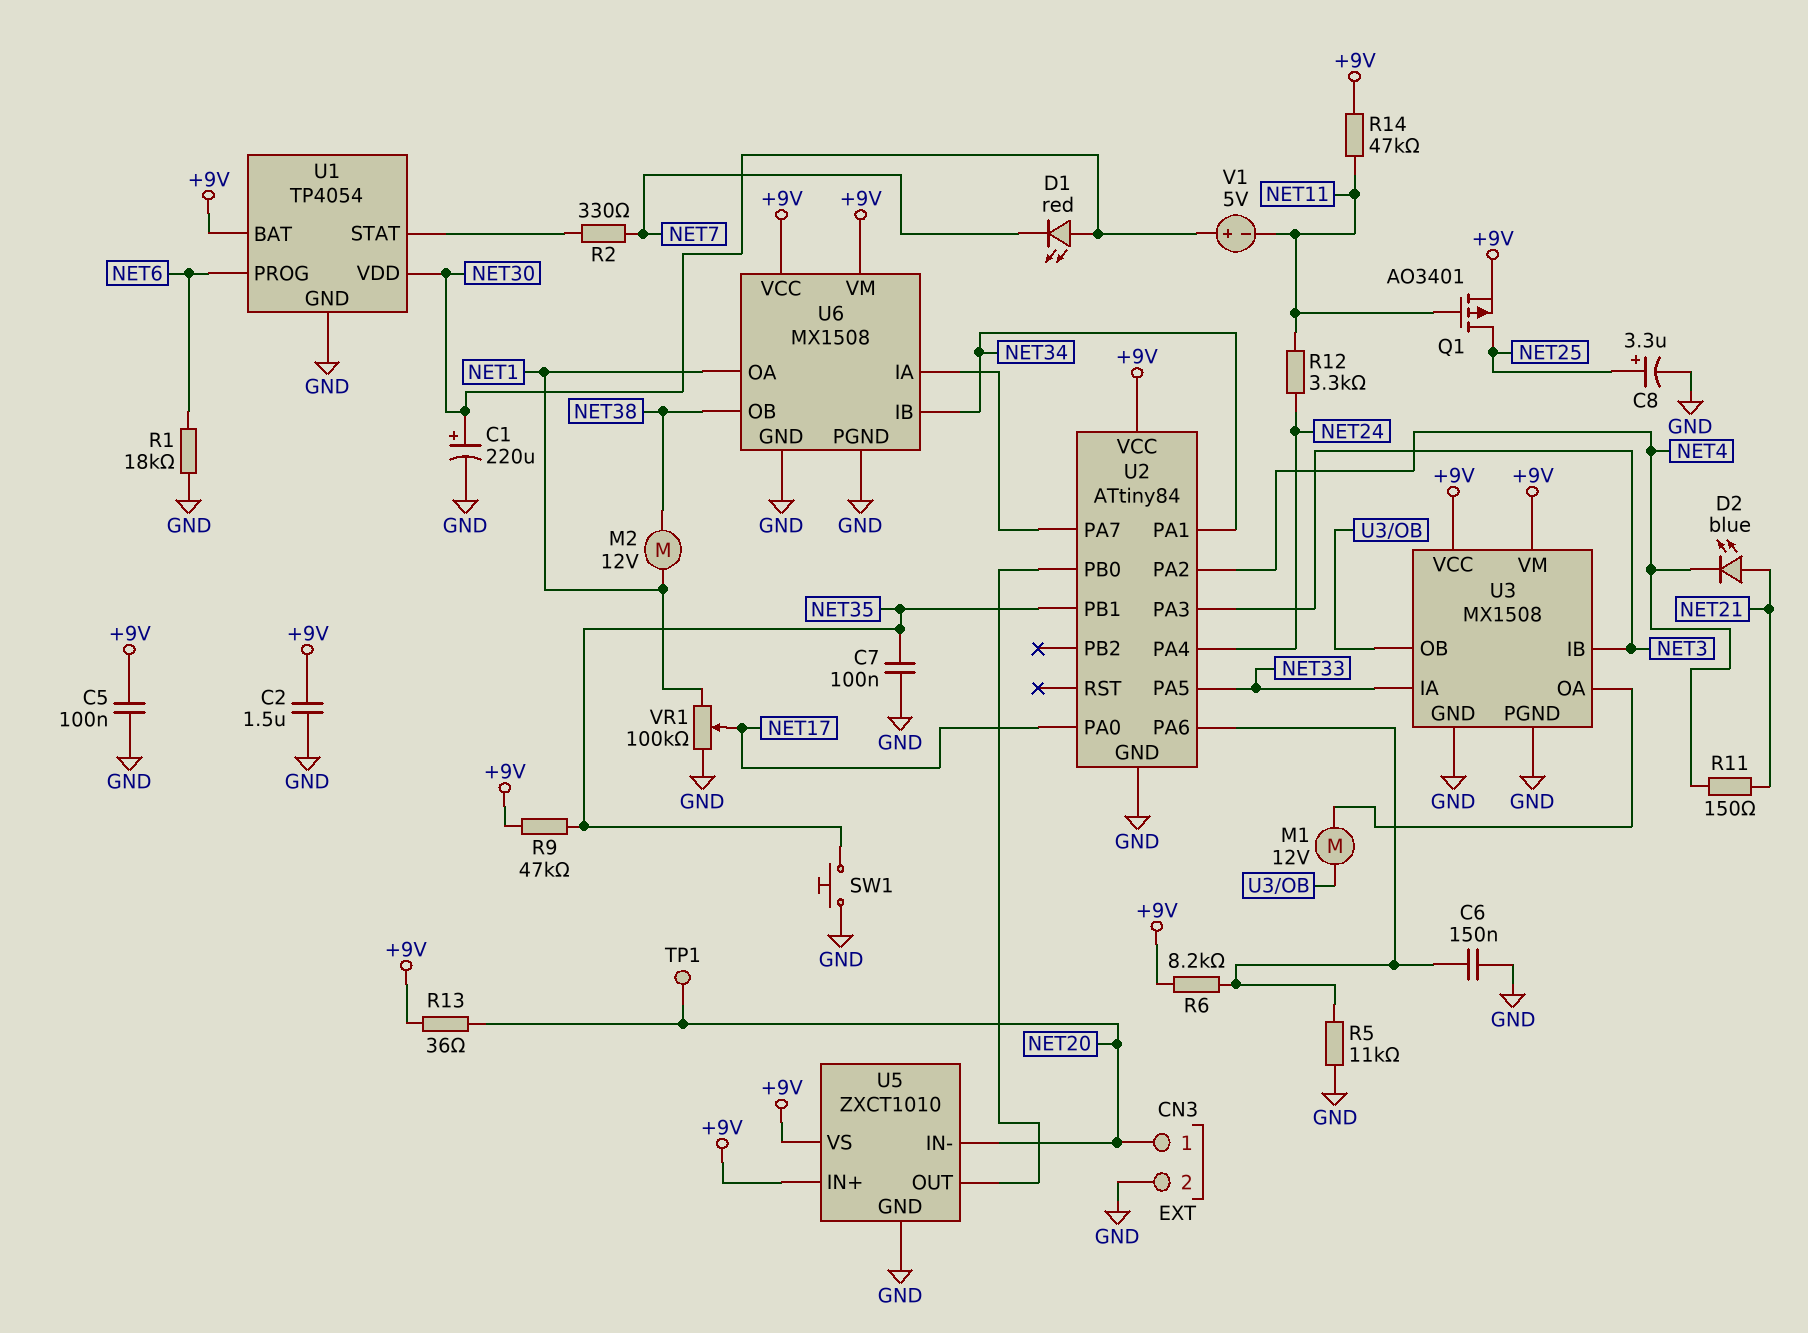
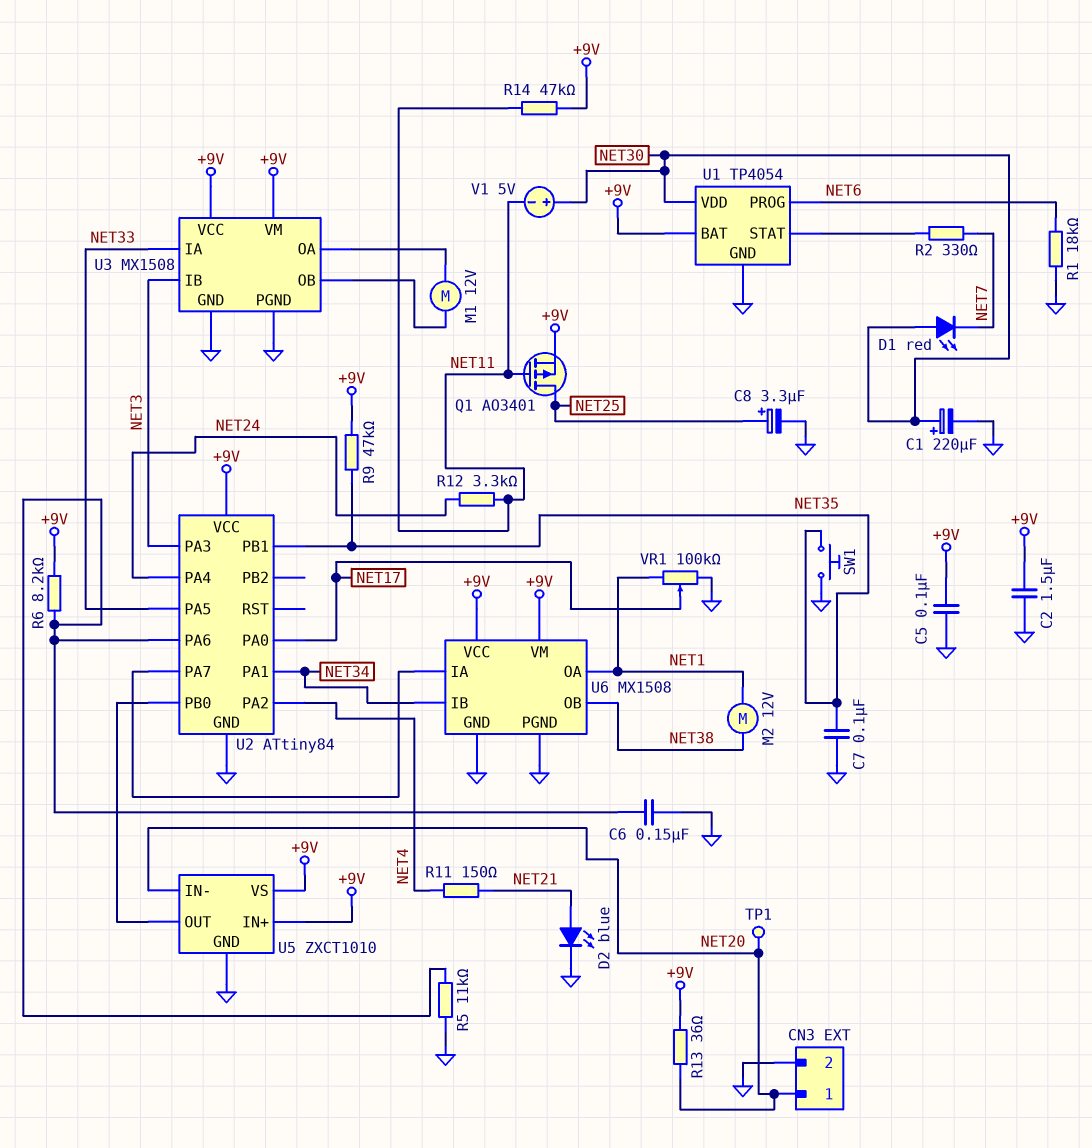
D2: LED blue (A NET21, K NET4) -> LED blue (A NET21, K GND)

